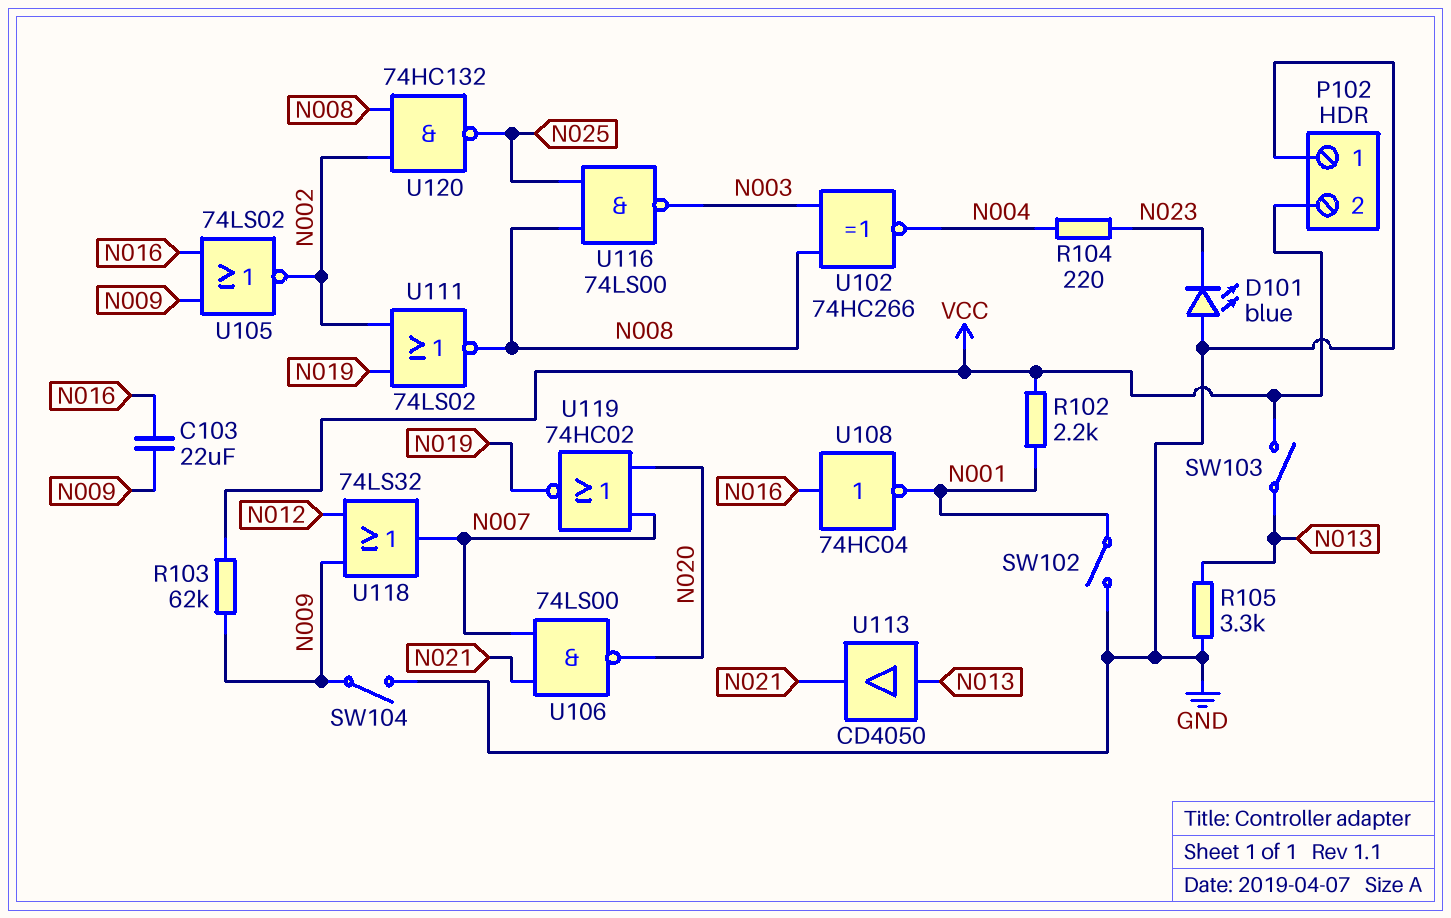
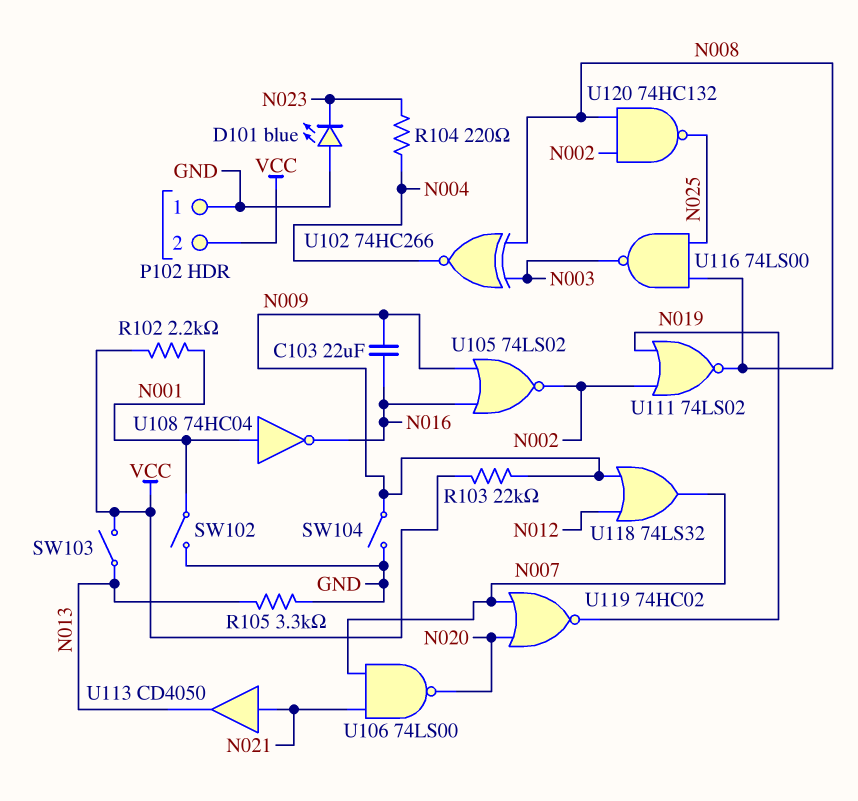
R103: 62k (N009, VCC) -> 22k (N009, VCC)
U108: NOT 74HC04 (in N016, out N001) -> NOT 74HC04 (in N001, out N016)
U113: buffer CD4050 (in N013, out N021) -> buffer CD4050 (in N021, out N013)

